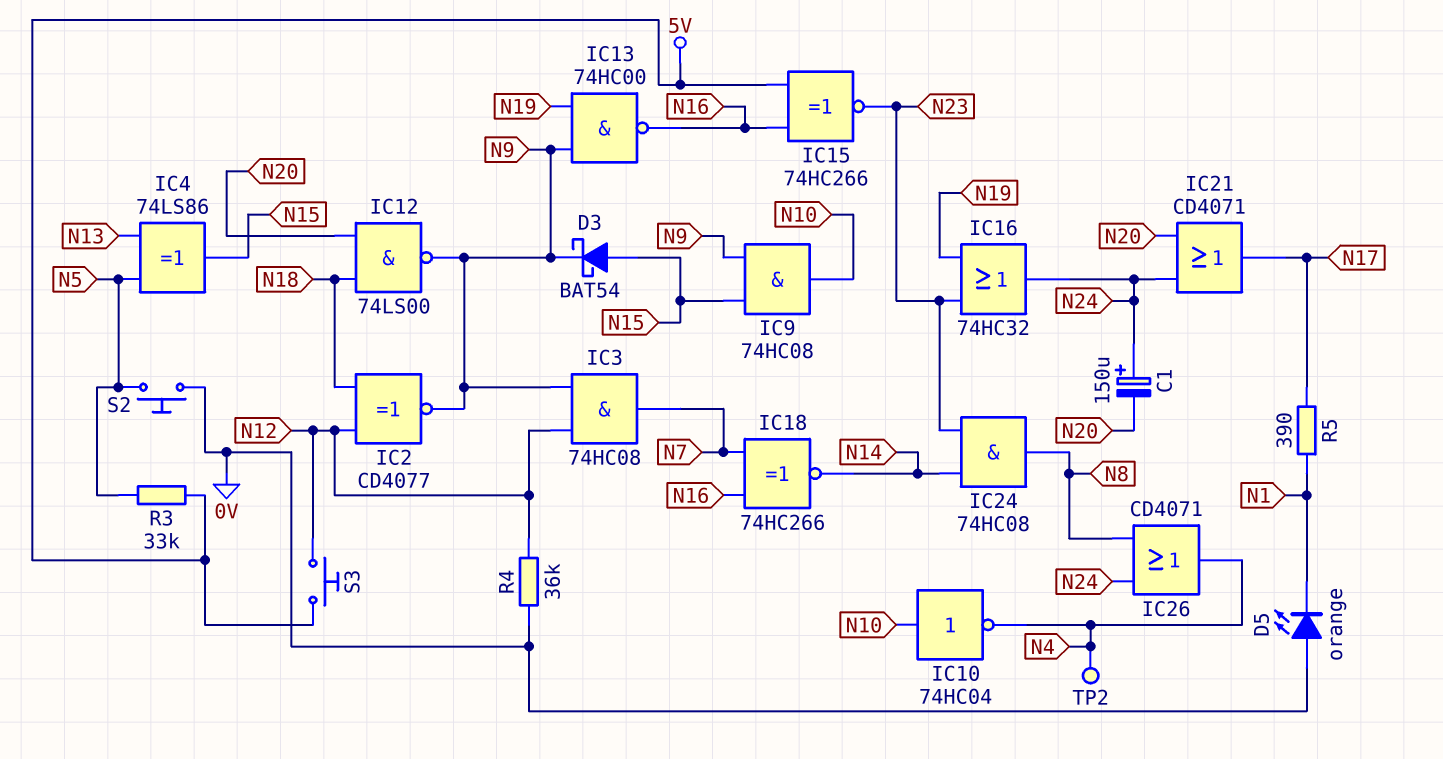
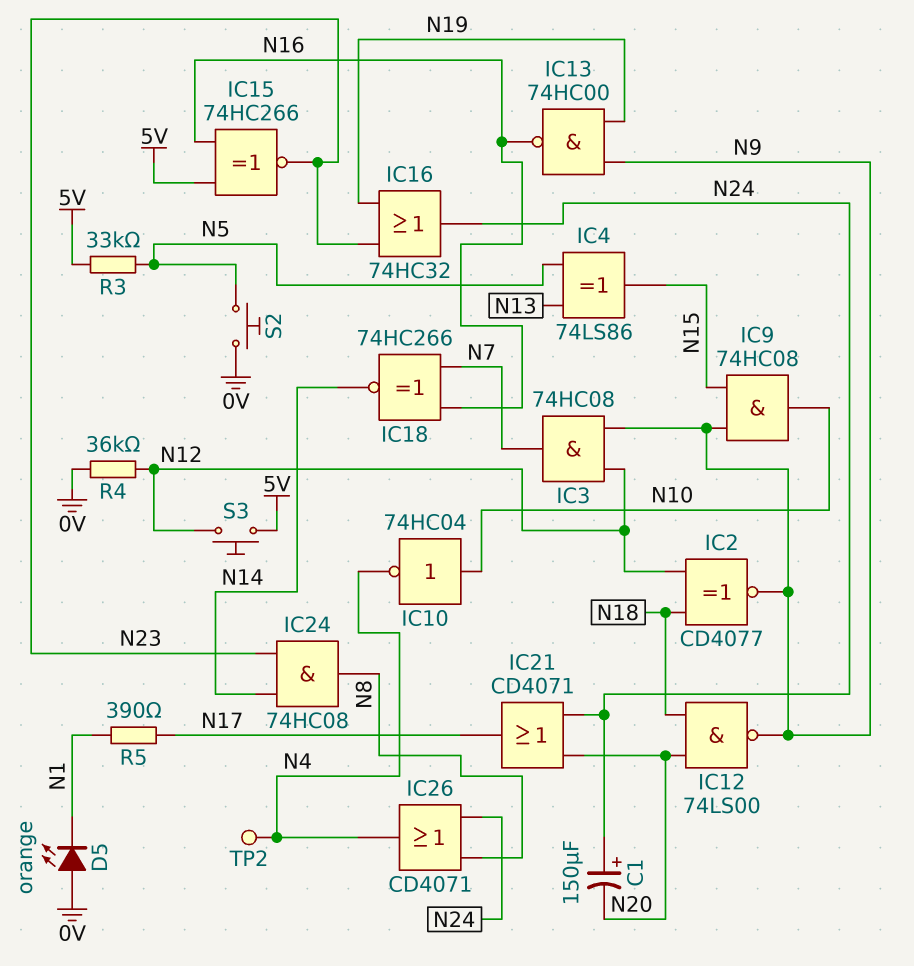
D3: schottky BAT54 (A N15, K N9) -> none

